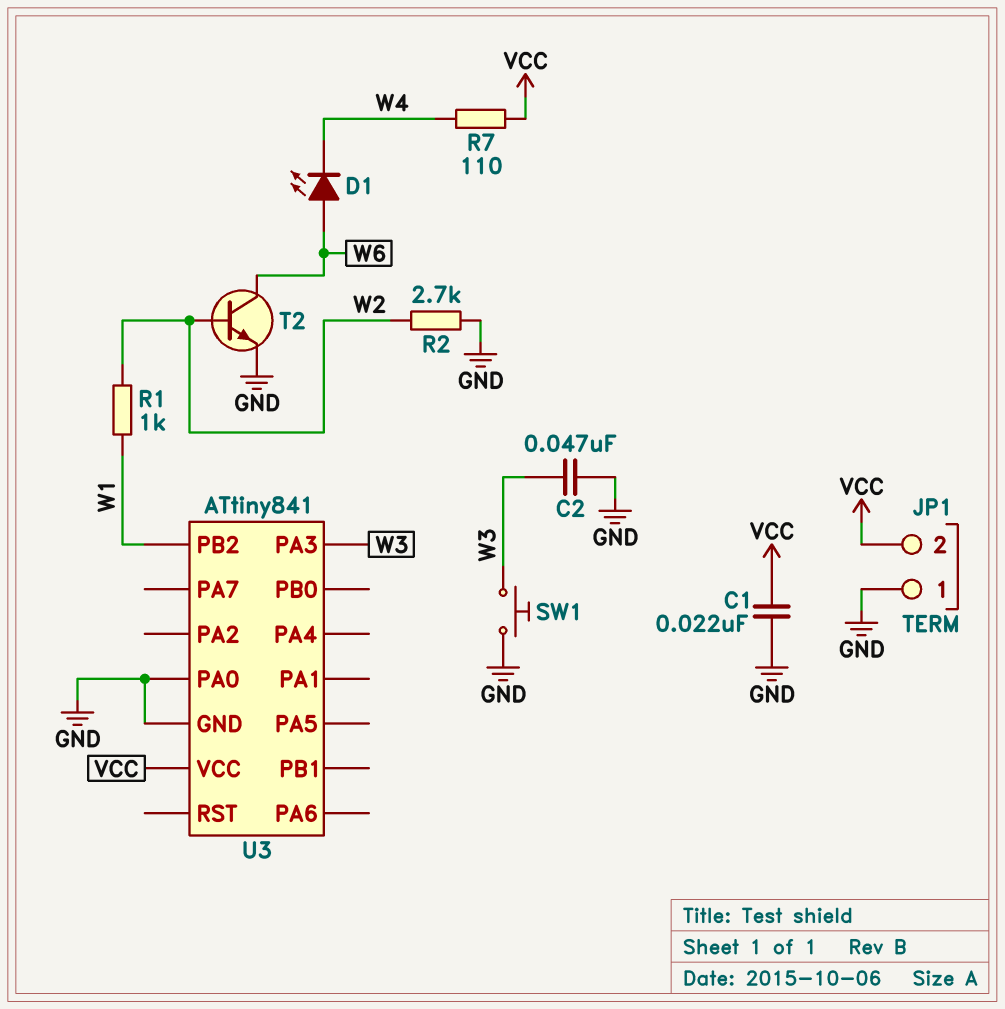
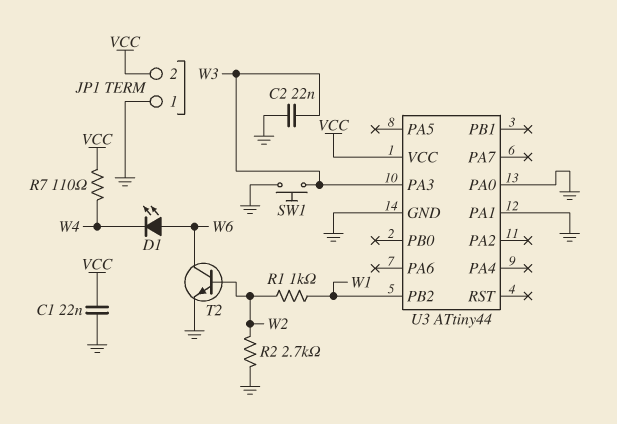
C2: 47nF (GND, W3) -> 22nF (GND, W3)
U3: ATtiny841 -> ATtiny44
U3 pin PA1: none -> GND

